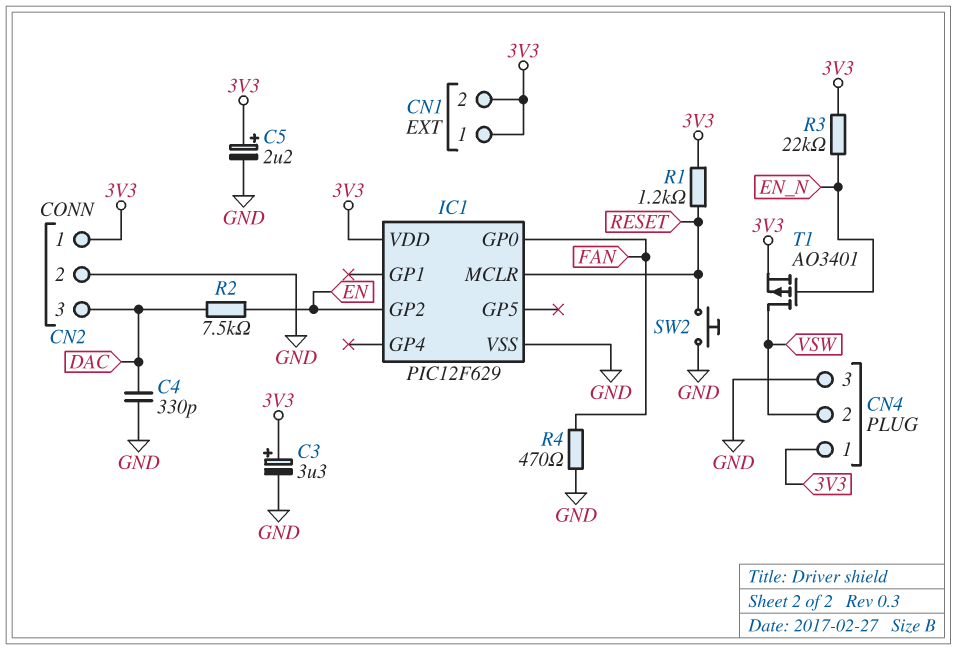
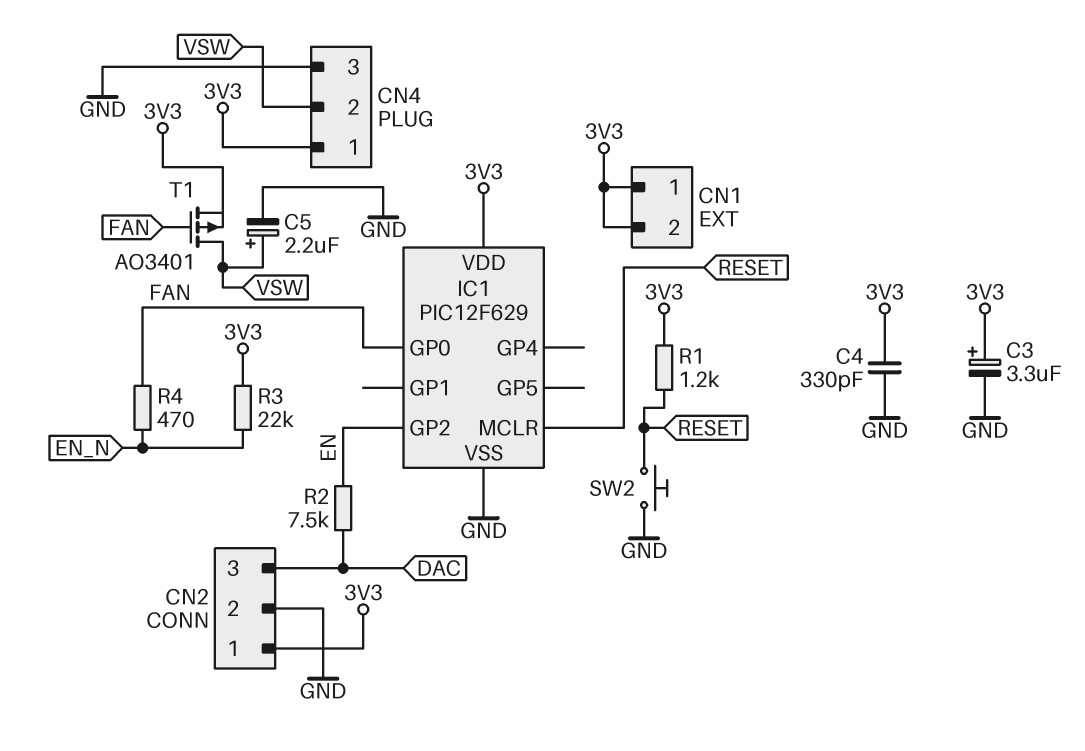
C4: 330pF (DAC, GND) -> 330pF (3V3, GND)
C5: 2.2uF (plus 3V3, minus GND) -> 2.2uF (plus VSW, minus GND)
R4: 470 (FAN, GND) -> 470 (EN_N, FAN)
T1: PMOS AO3401 (G EN_N, D VSW, S 3V3) -> PMOS AO3401 (G FAN, D VSW, S 3V3)

